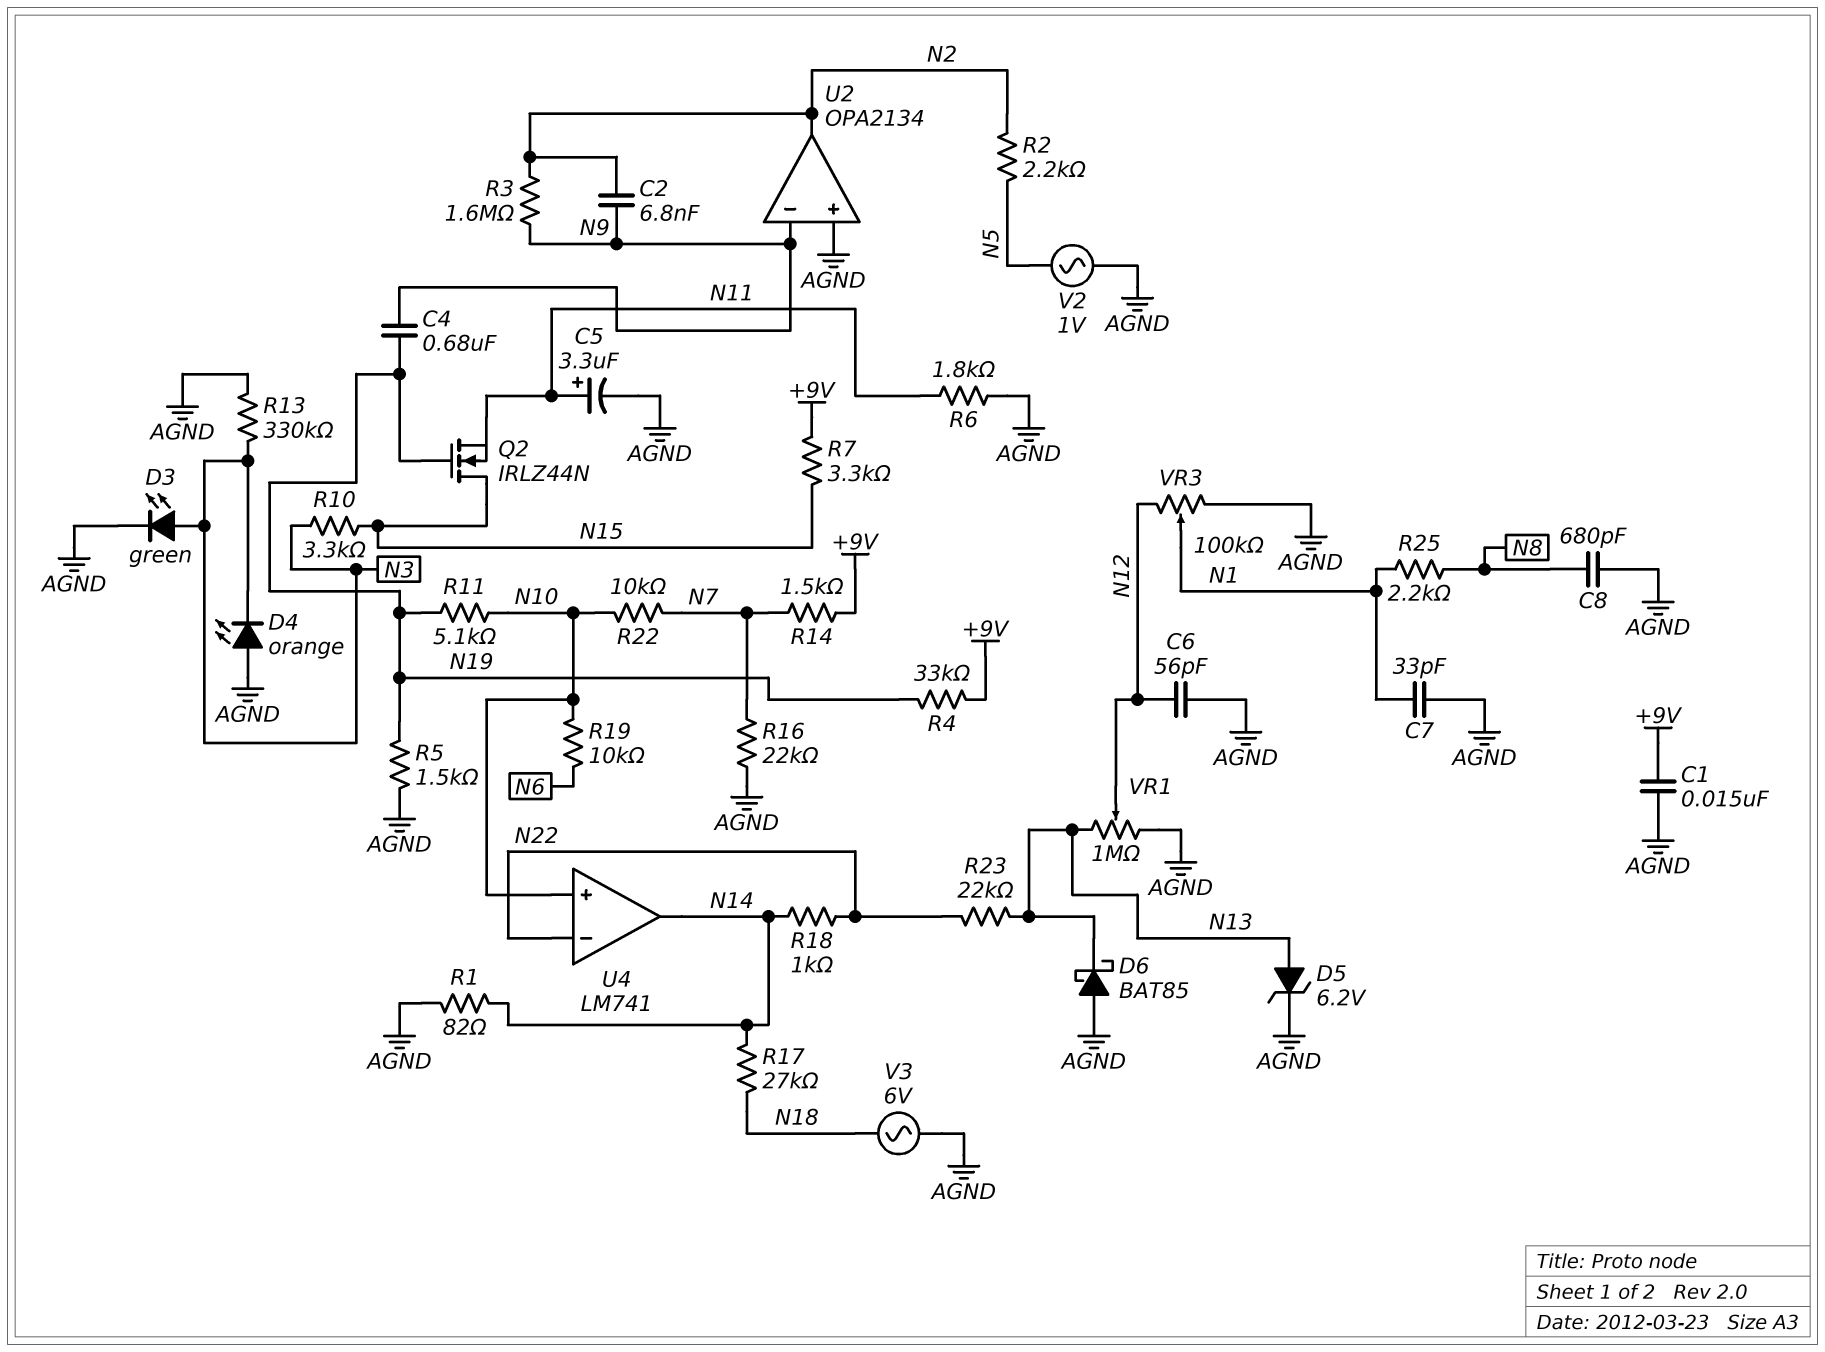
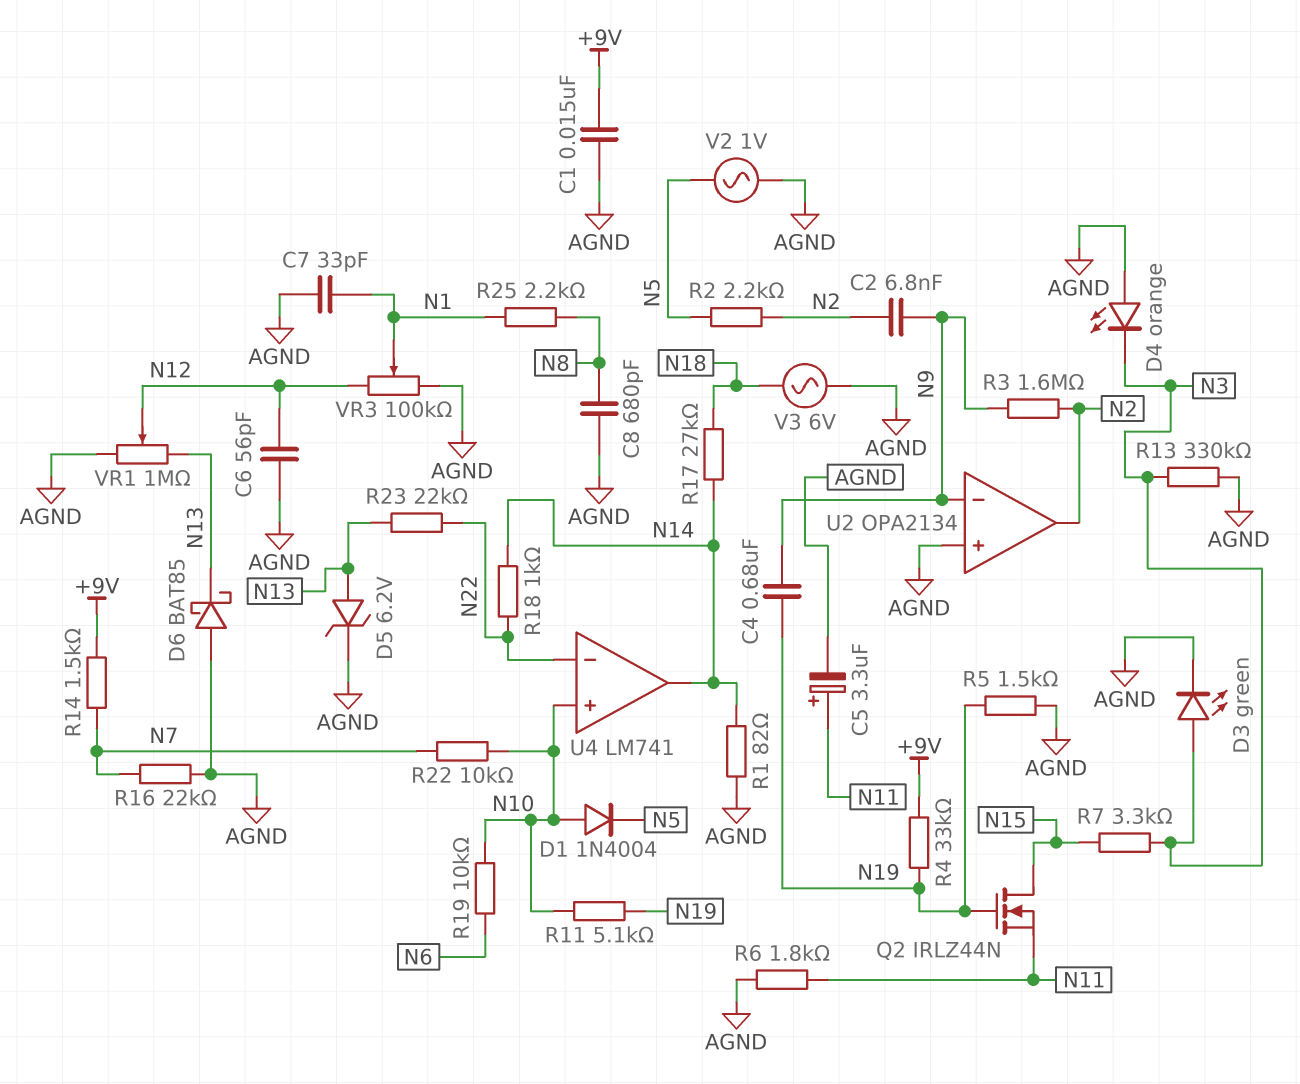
D1: none -> diode 1N4004 (A N10, K N5)
R7: 3.3k (+9V, N15) -> 3.3k (N3, N15)
R10: 3.3k (N3, N15) -> none

